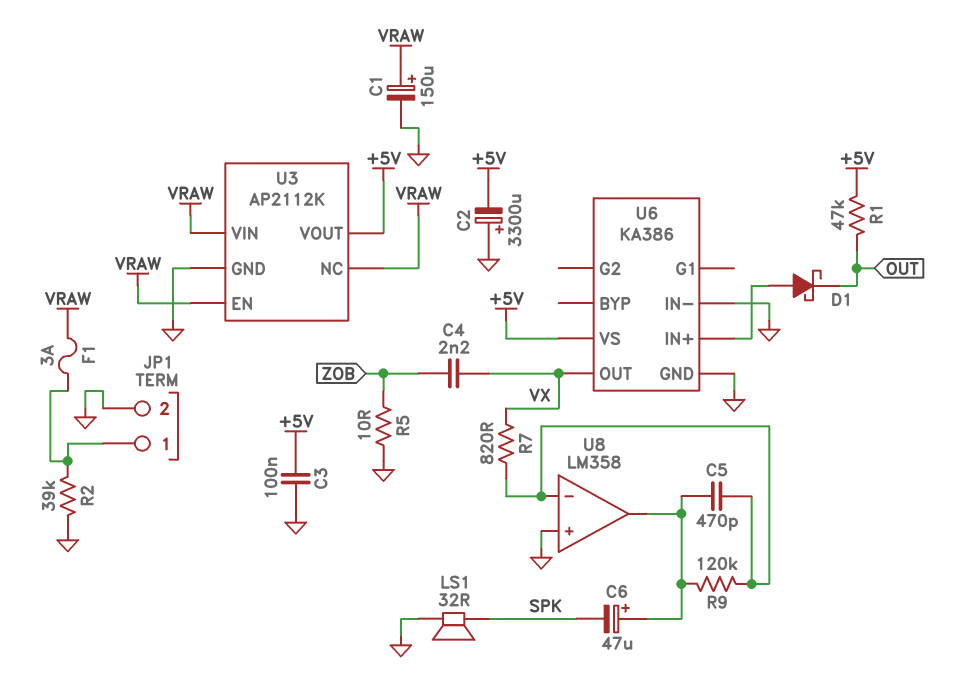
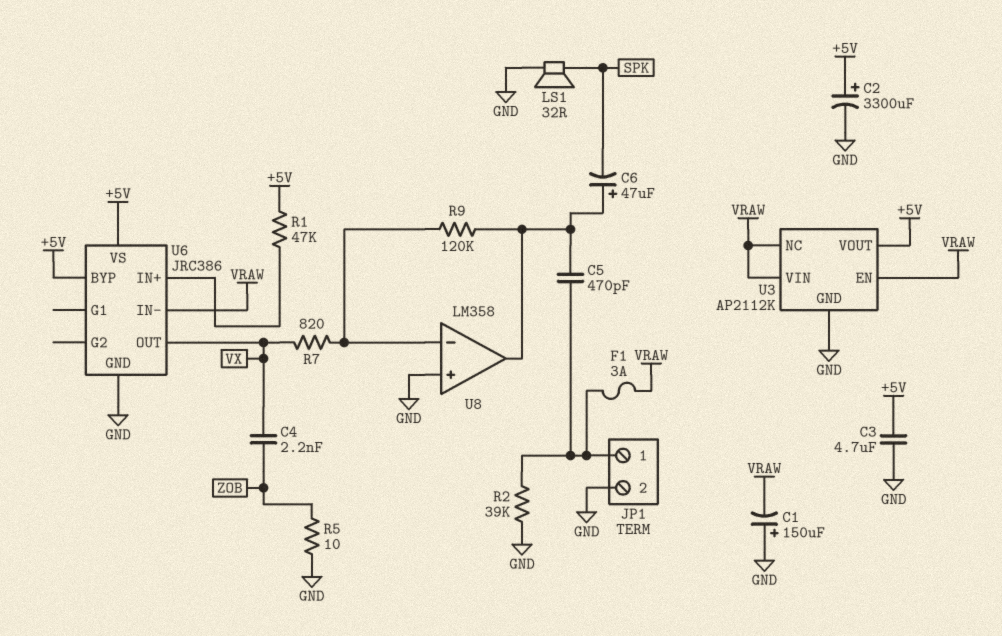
C1: 150uF (plus VRAW, minus GND) -> 150uF (plus GND, minus VRAW)
C2: 3300uF (plus GND, minus +5V) -> 3300uF (plus +5V, minus GND)
C3: 100nF (+5V, GND) -> 4.7uF (+5V, GND)
C5: 470pF (U8/in-, U8/out) -> 470pF (JP1/1, U8/out)
D1: schottky (A U6/IN+, K OUT) -> none
R1: 47k (+5V, OUT) -> 47k (+5V, U6/IN+)
U6: KA386 -> JRC386
U6 pin BYP: none -> +5V
U6 pin IN-: GND -> VRAW

